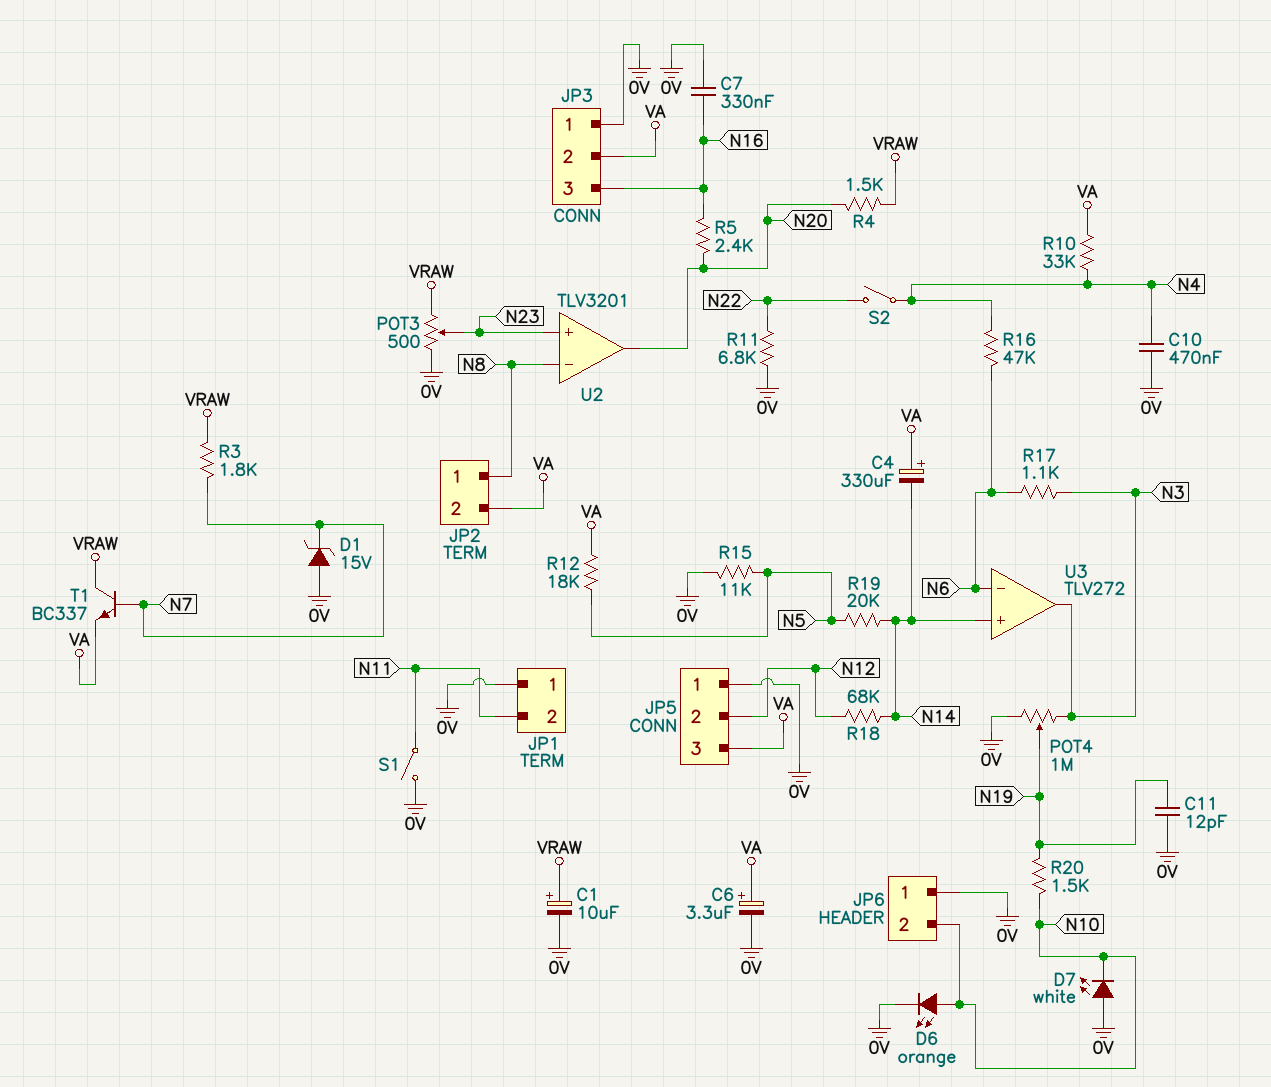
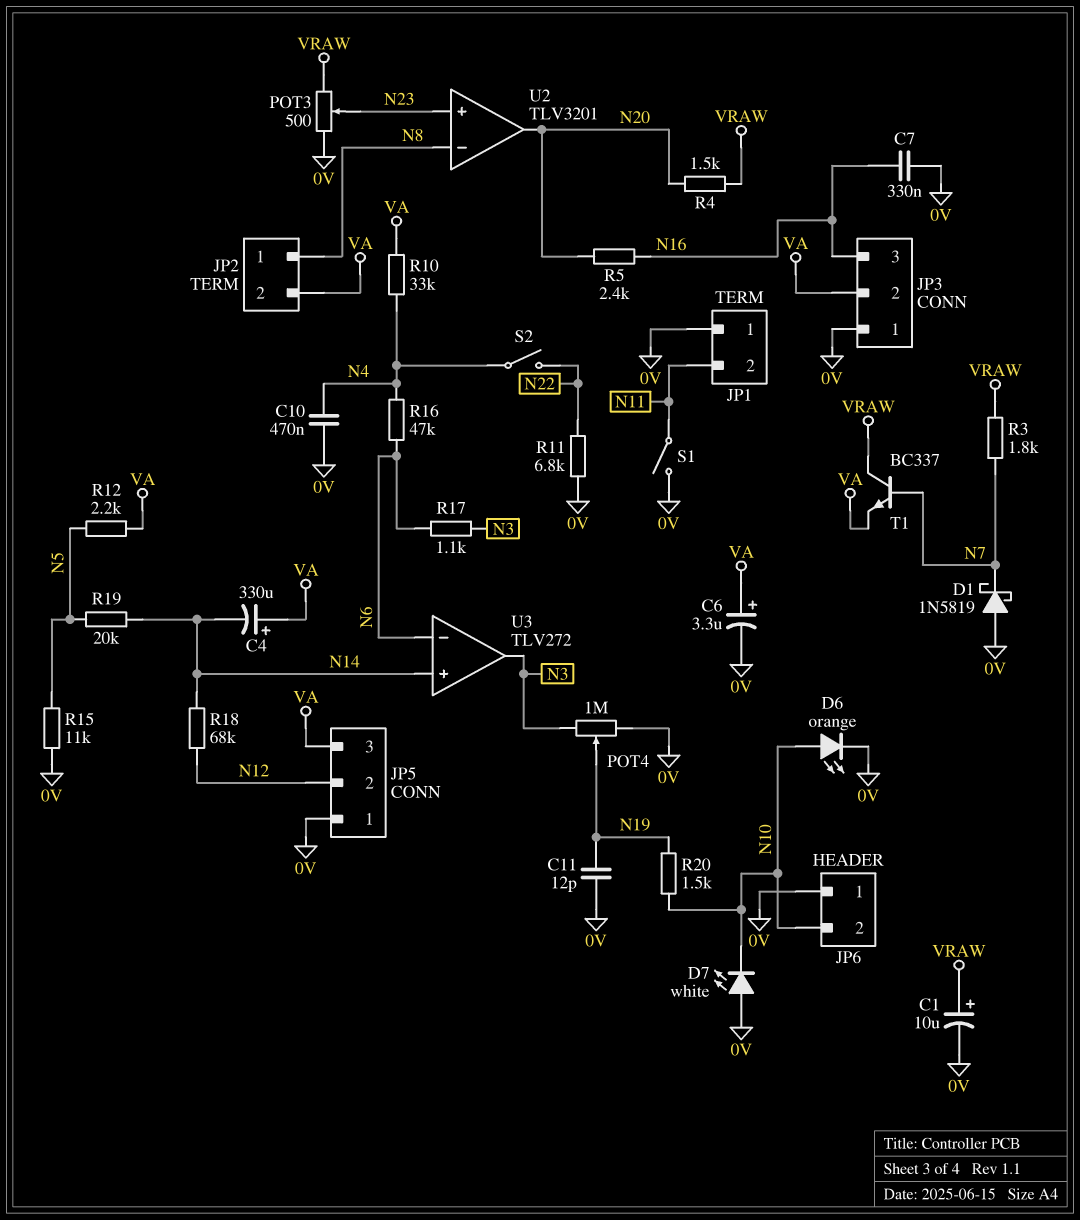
D1: zener 15V (A 0V, K N7) -> schottky 1N5819 (A 0V, K N7)
R12: 18k (N5, VA) -> 2.2k (N5, VA)

